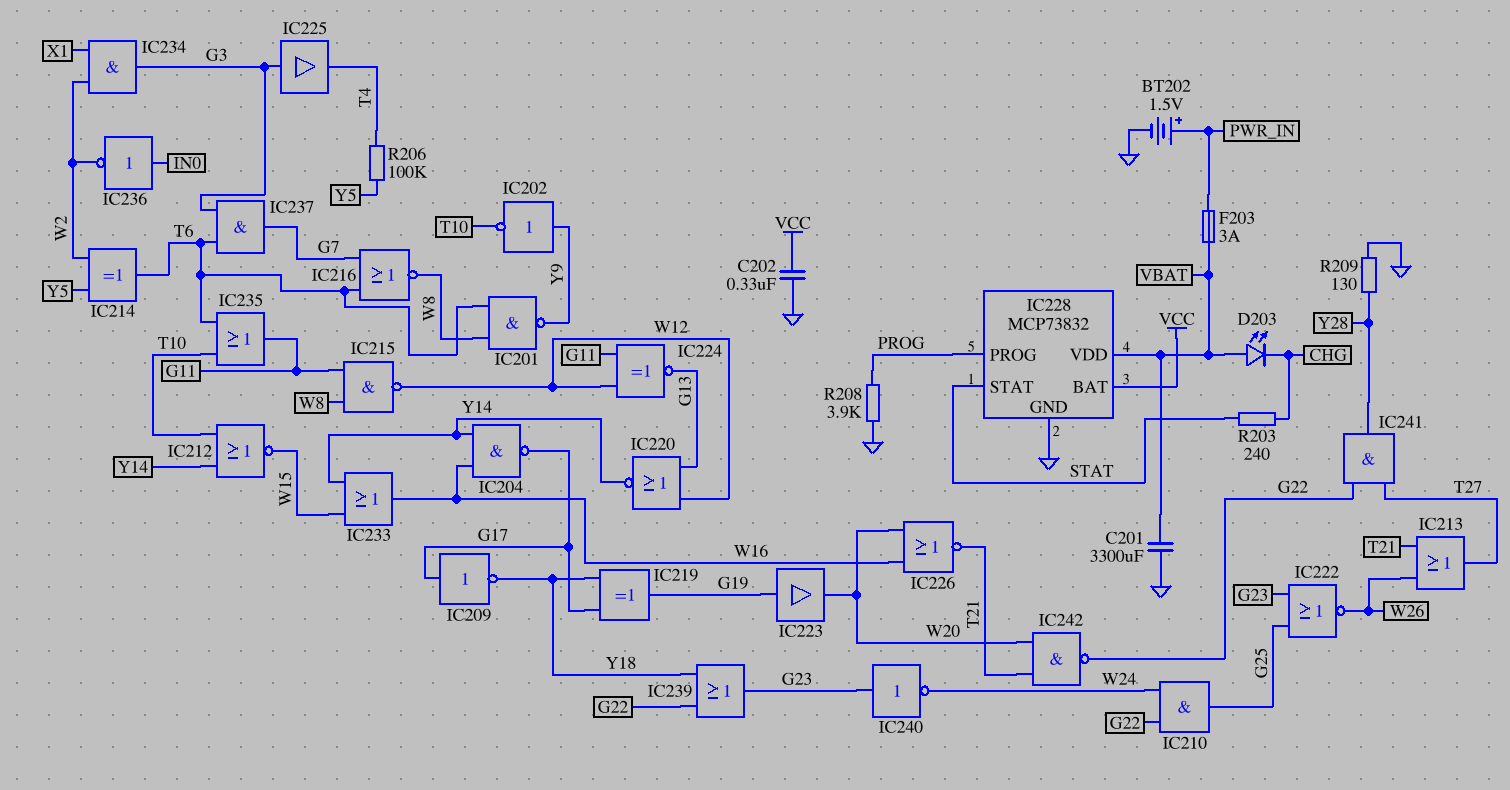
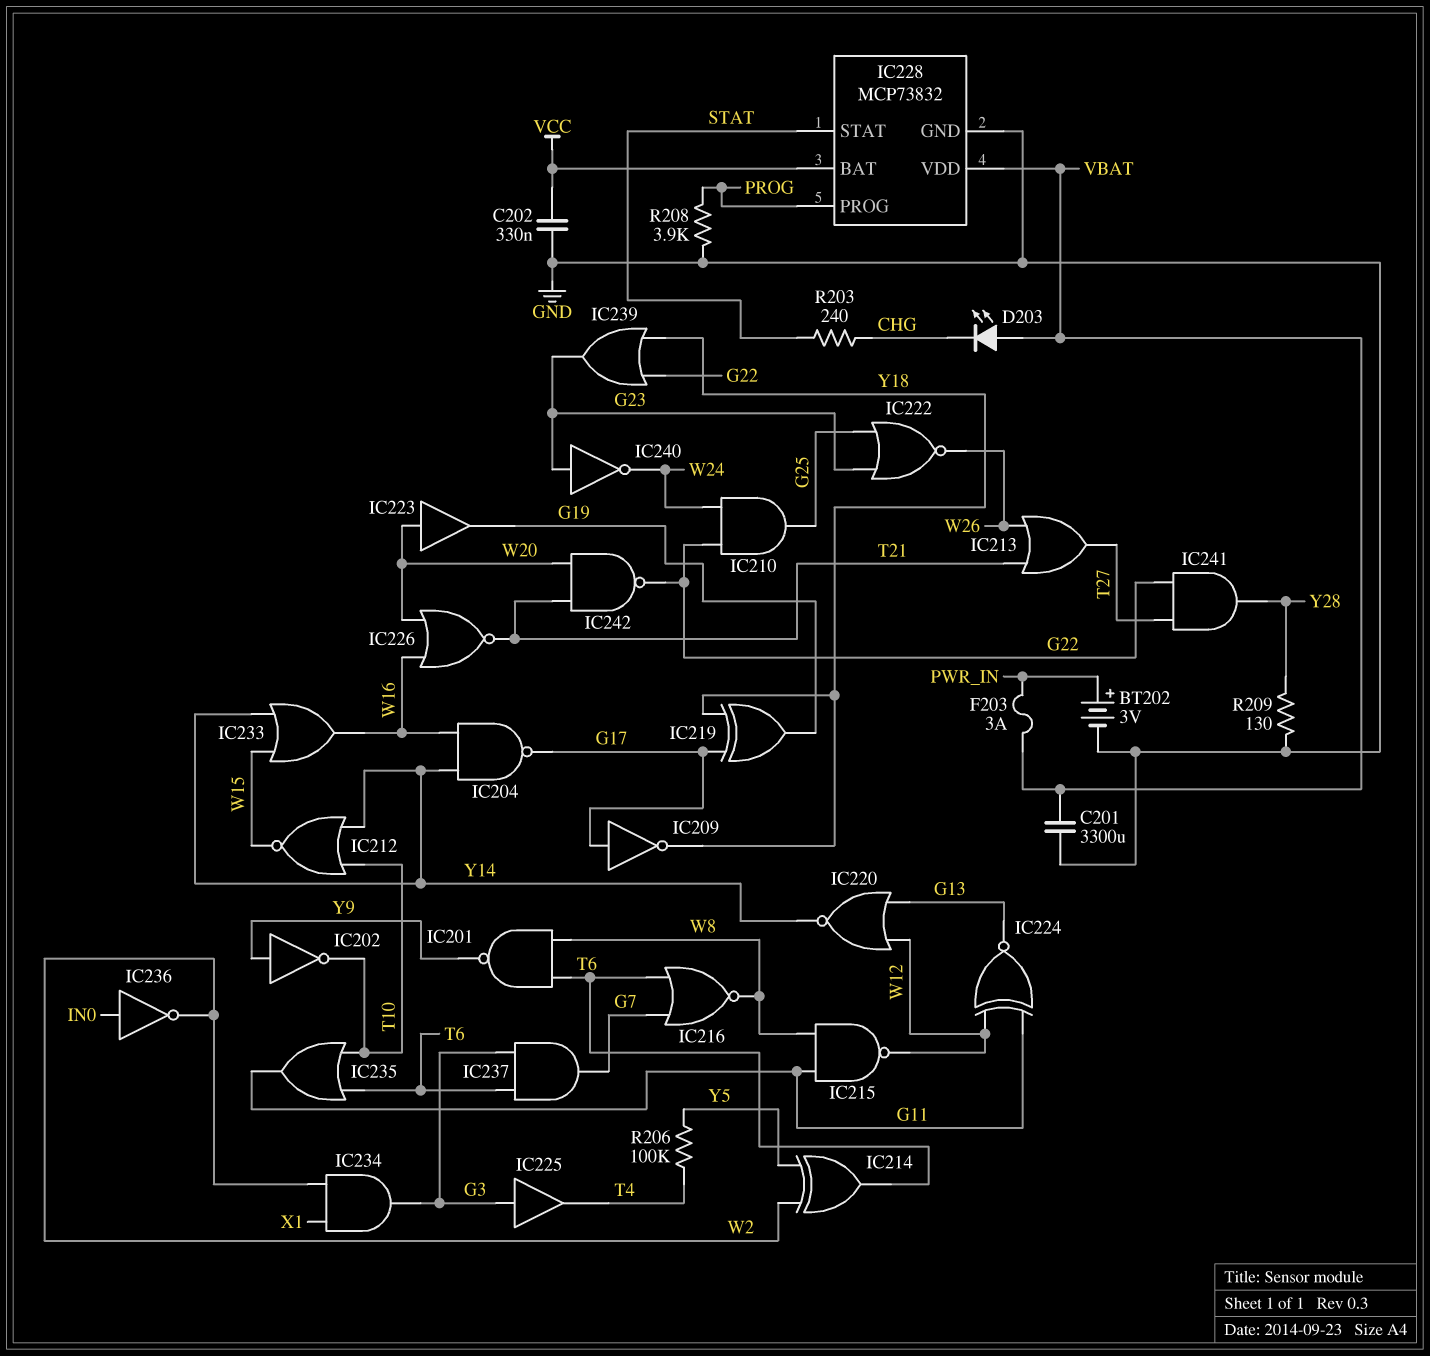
BT202: 1.5V (plus PWR_IN, minus GND) -> 3V (plus PWR_IN, minus GND)
IC223: buffer (in G19, out W20) -> buffer (in W20, out G19)

